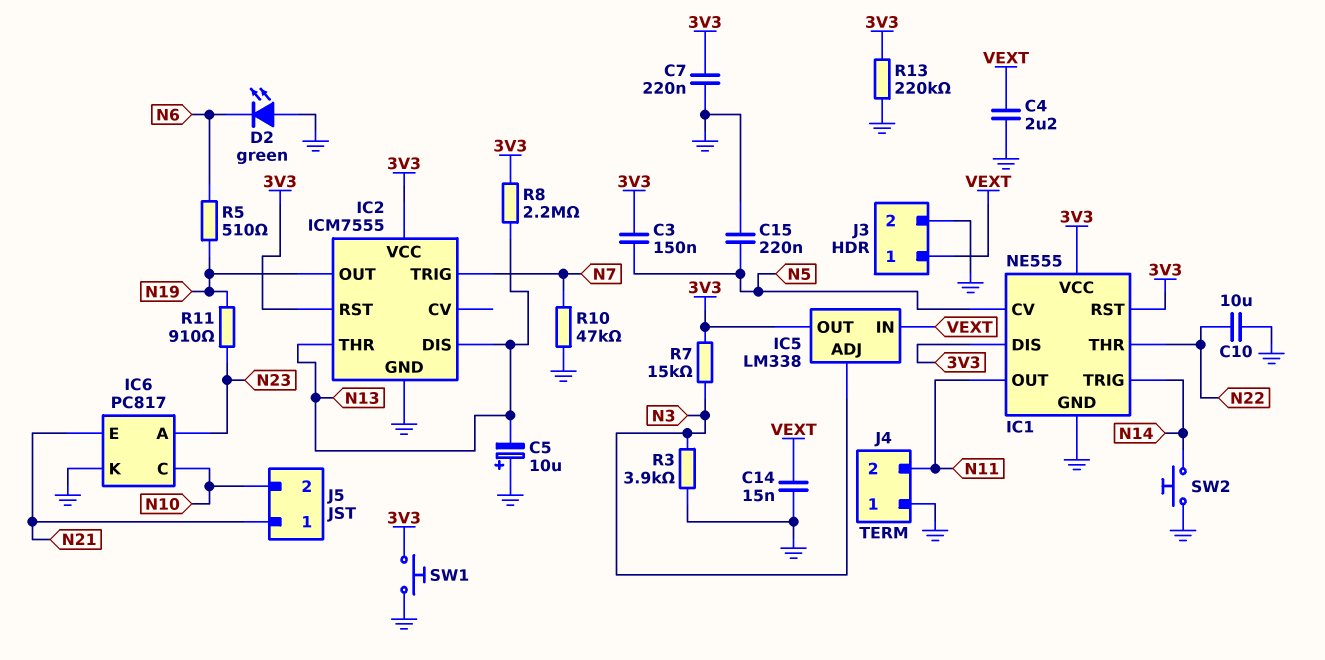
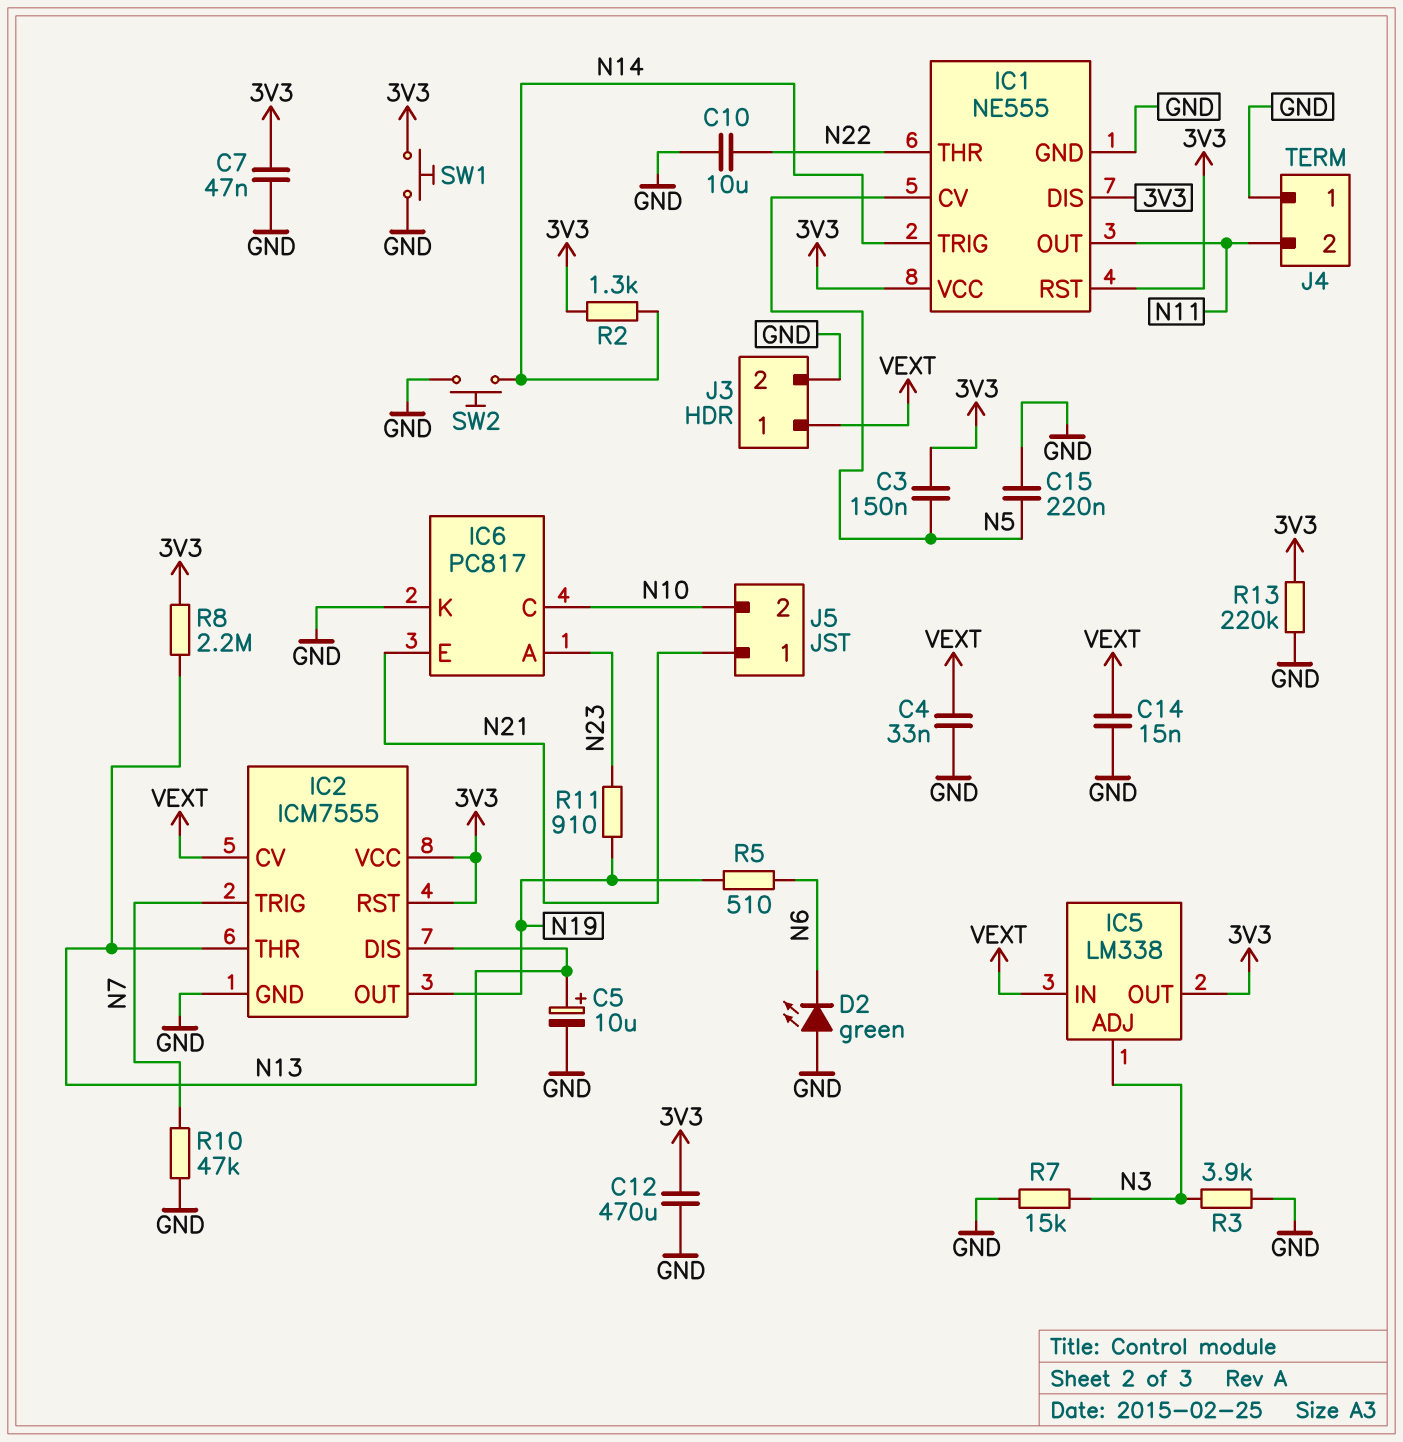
C4: 2.2uF (GND, VEXT) -> 33nF (GND, VEXT)
C5: 10uF (plus GND, minus N13) -> 10uF (plus N13, minus GND)
C7: 220nF (3V3, GND) -> 47nF (3V3, GND)
C12: none -> 470uF (3V3, GND)
IC2 pin CV: none -> VEXT
R2: none -> 1.3k (3V3, N14)
R7: 15k (3V3, N3) -> 15k (GND, N3)

